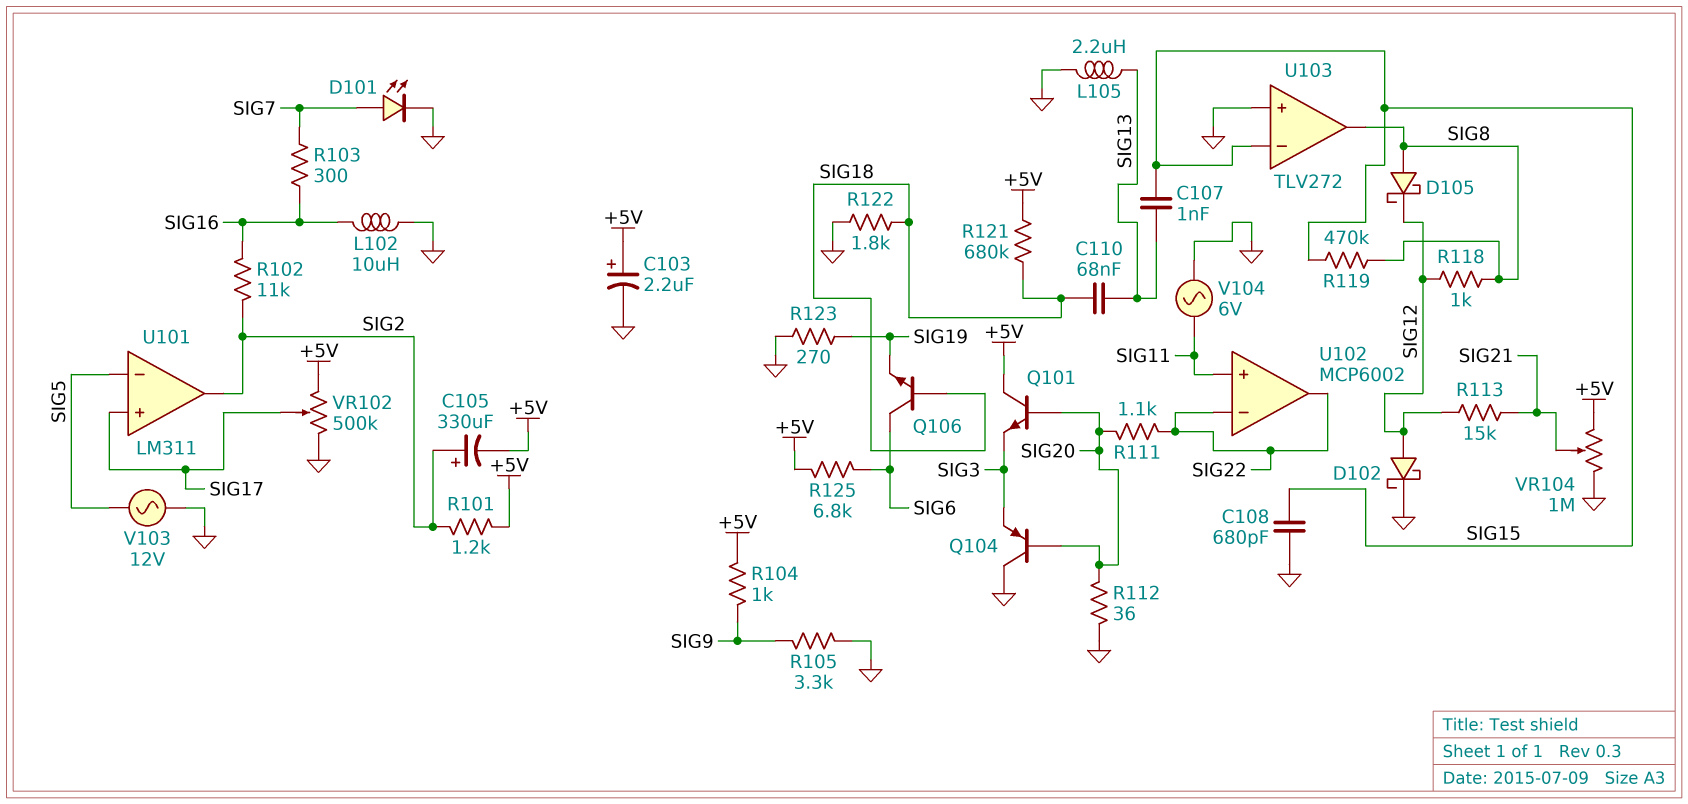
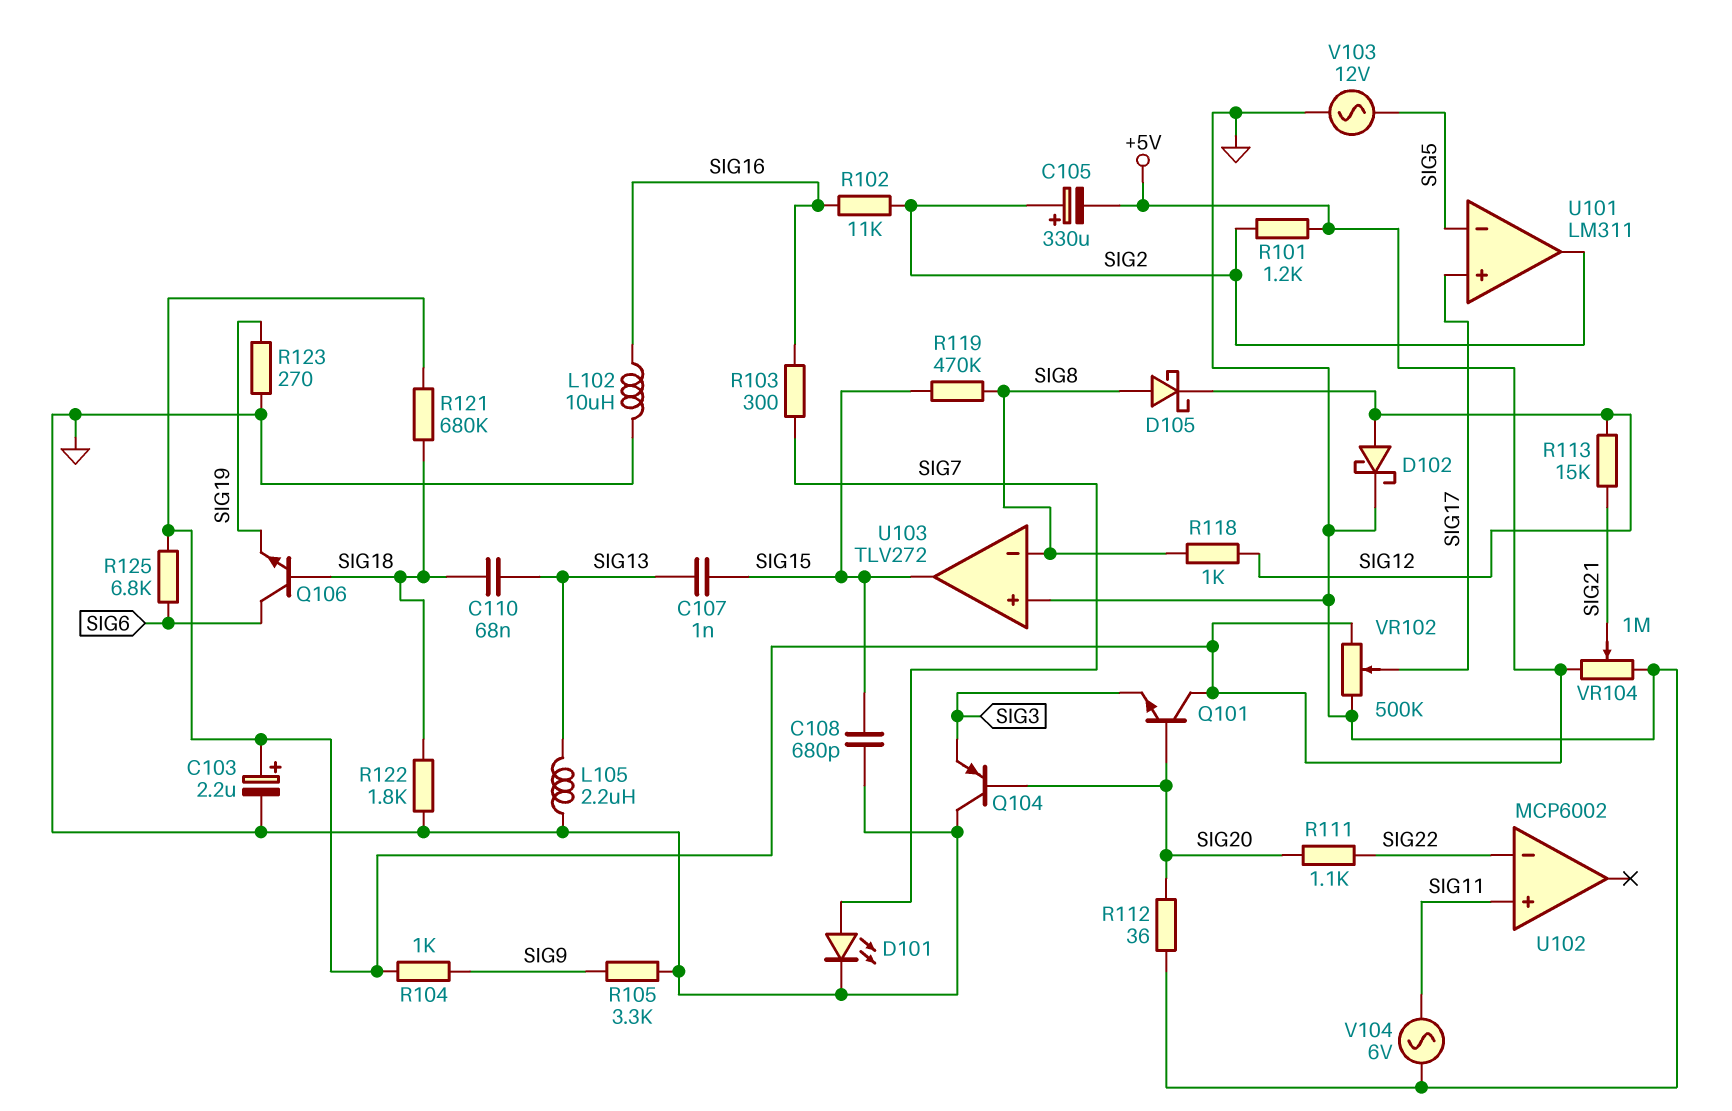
U102 pin out: SIG22 -> none
U103 pin in-: SIG15 -> SIG8
U103 pin out: SIG8 -> SIG15

